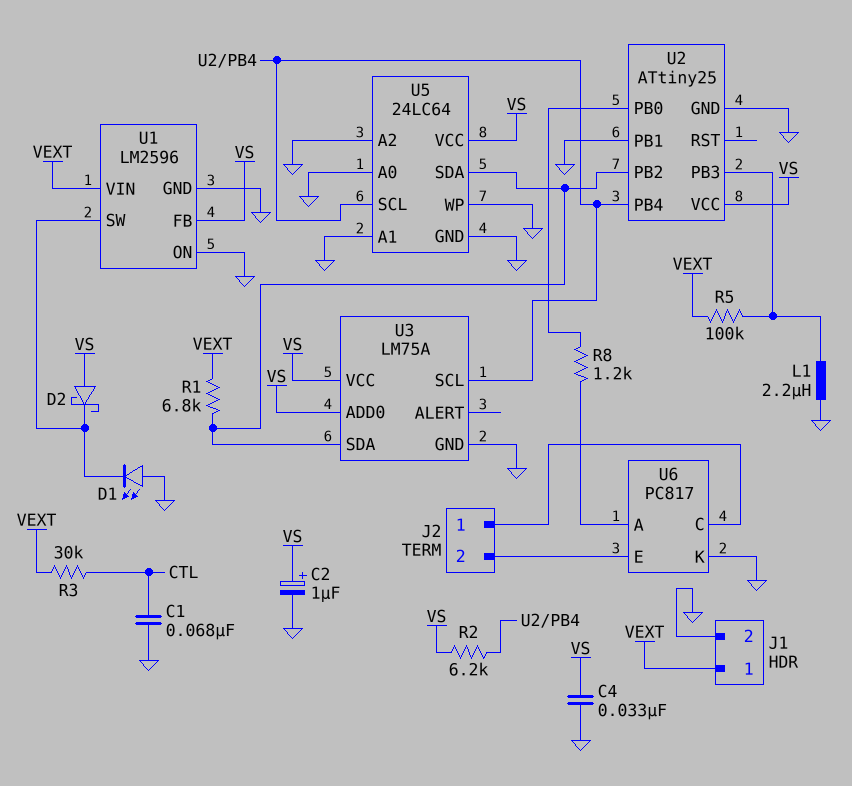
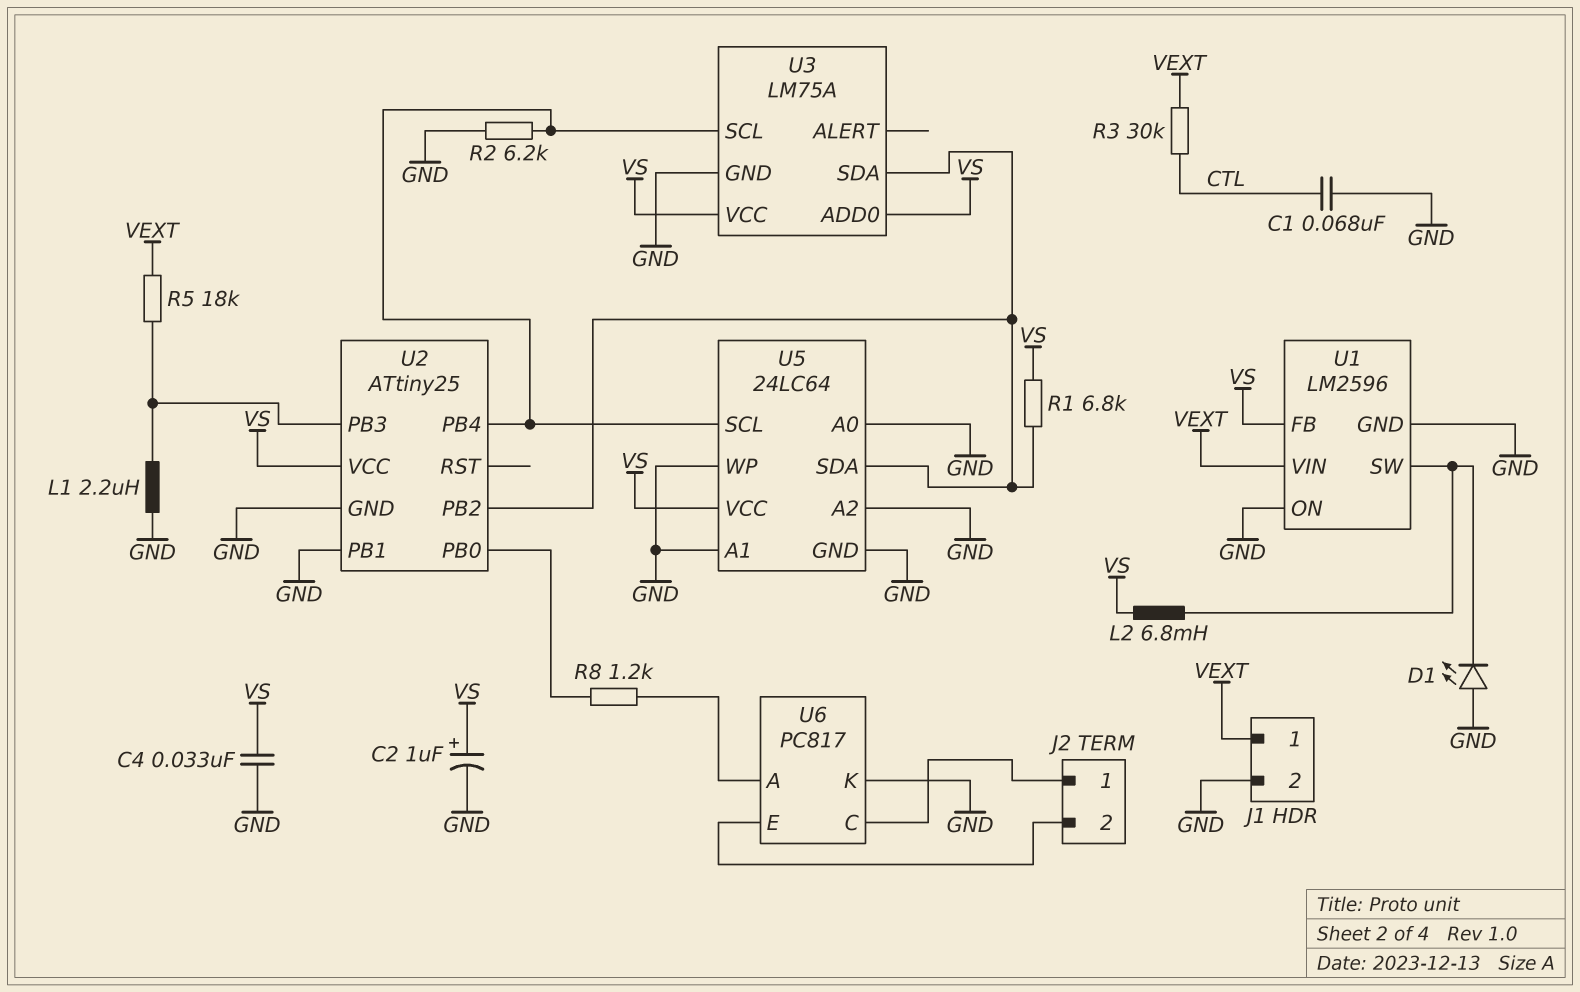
D2: schottky (A VS, K U1/SW) -> none
L2: none -> 6.8mH (U1/SW, VS)
R1: 6.8k (U2/PB2, VEXT) -> 6.8k (U2/PB2, VS)
R2: 6.2k (U2/PB4, VS) -> 6.2k (GND, U2/PB4)
R5: 100k (U2/PB3, VEXT) -> 18k (U2/PB3, VEXT)

